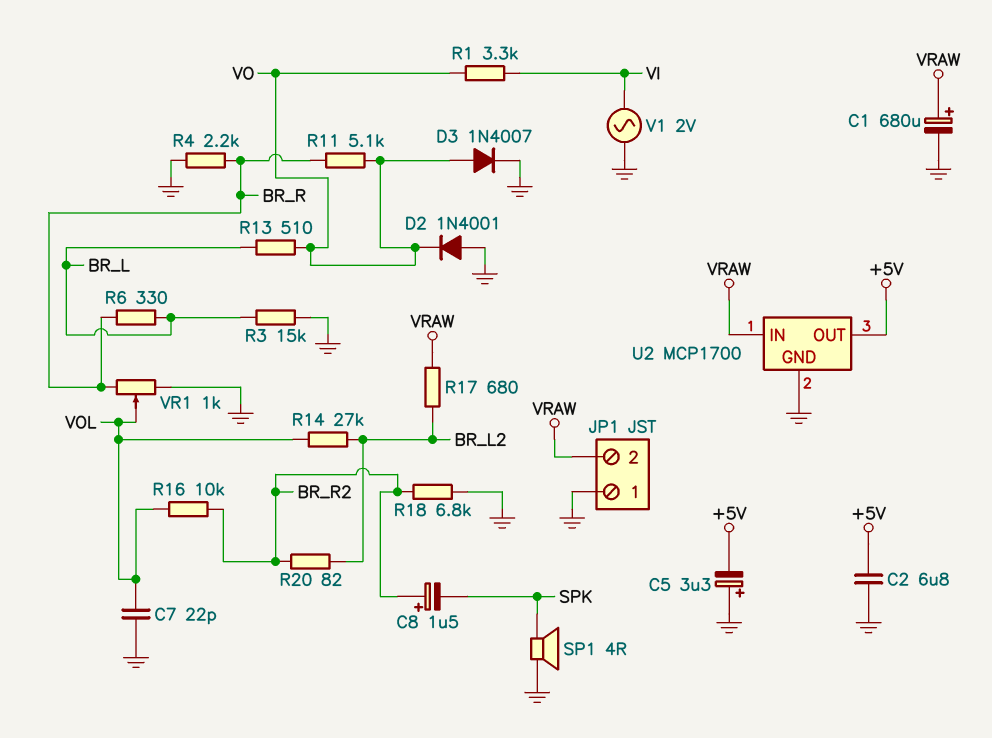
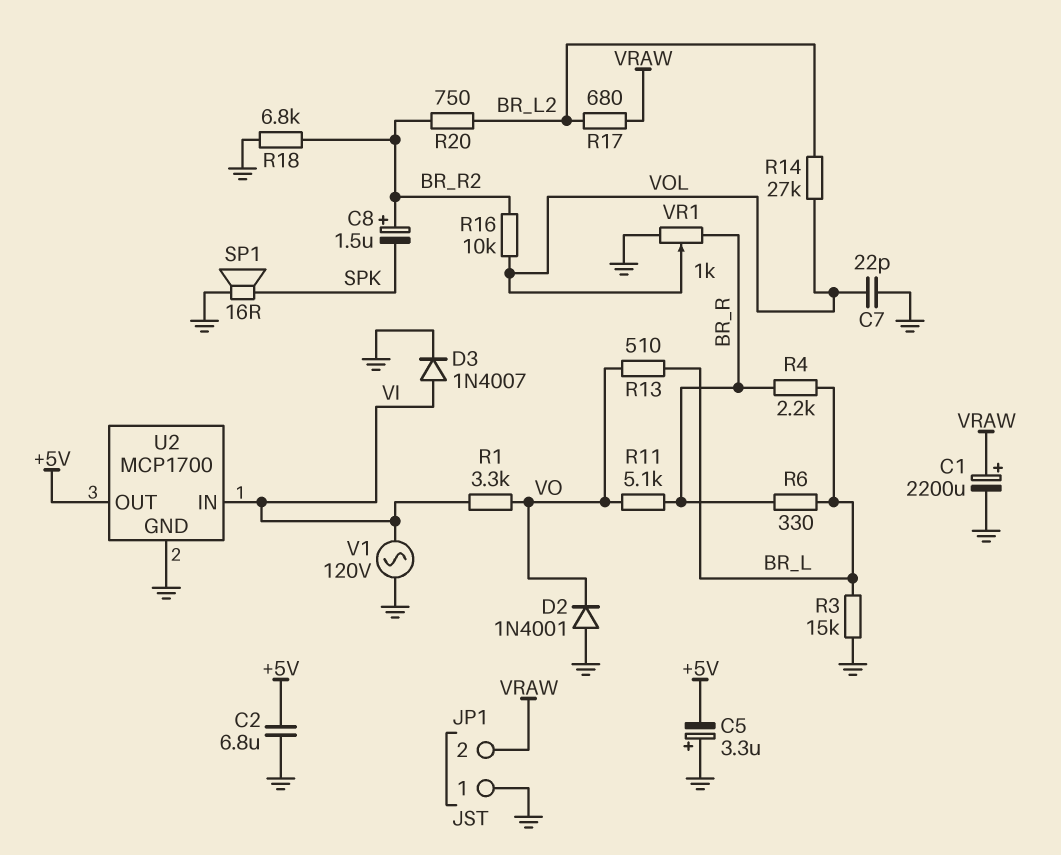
C1: 680uF (plus VRAW, minus GND) -> 2200uF (plus VRAW, minus GND)
D3: diode 1N4007 (A VO, K GND) -> diode 1N4007 (A VI, K GND)
R4: 2.2k (BR_R, GND) -> 2.2k (BR_L, BR_R)
R20: 82 (BR_L2, BR_R2) -> 750 (BR_L2, BR_R2)
SP1: speaker 4R (GND, SPK) -> speaker 16R (GND, SPK)
U2 pin IN: VRAW -> VI
V1: AC 2V (GND, VI) -> AC 120V (GND, VI)

